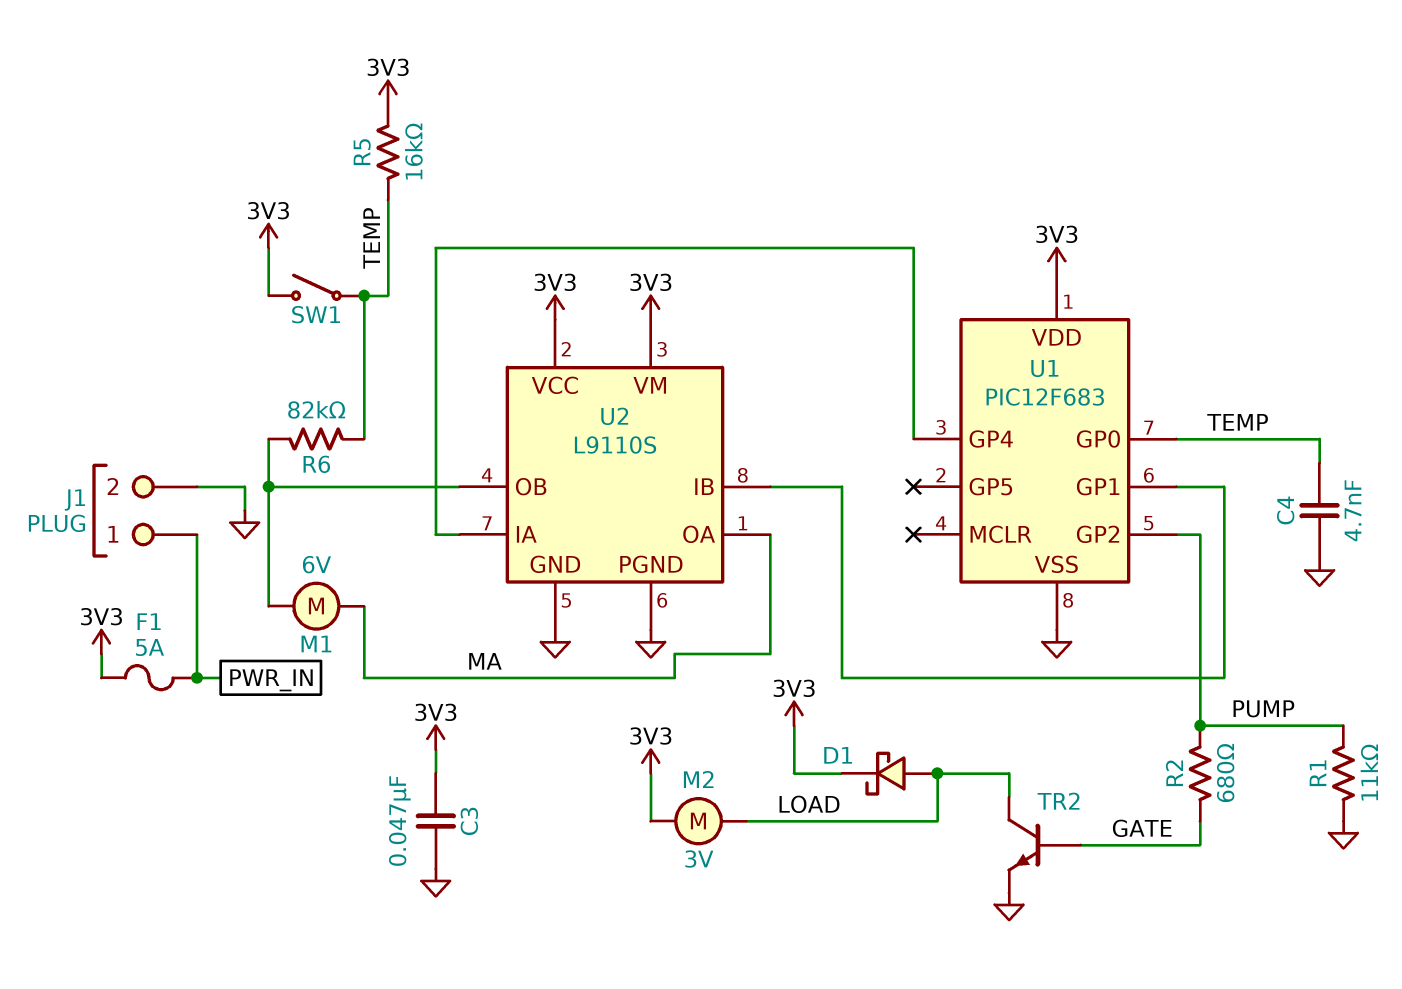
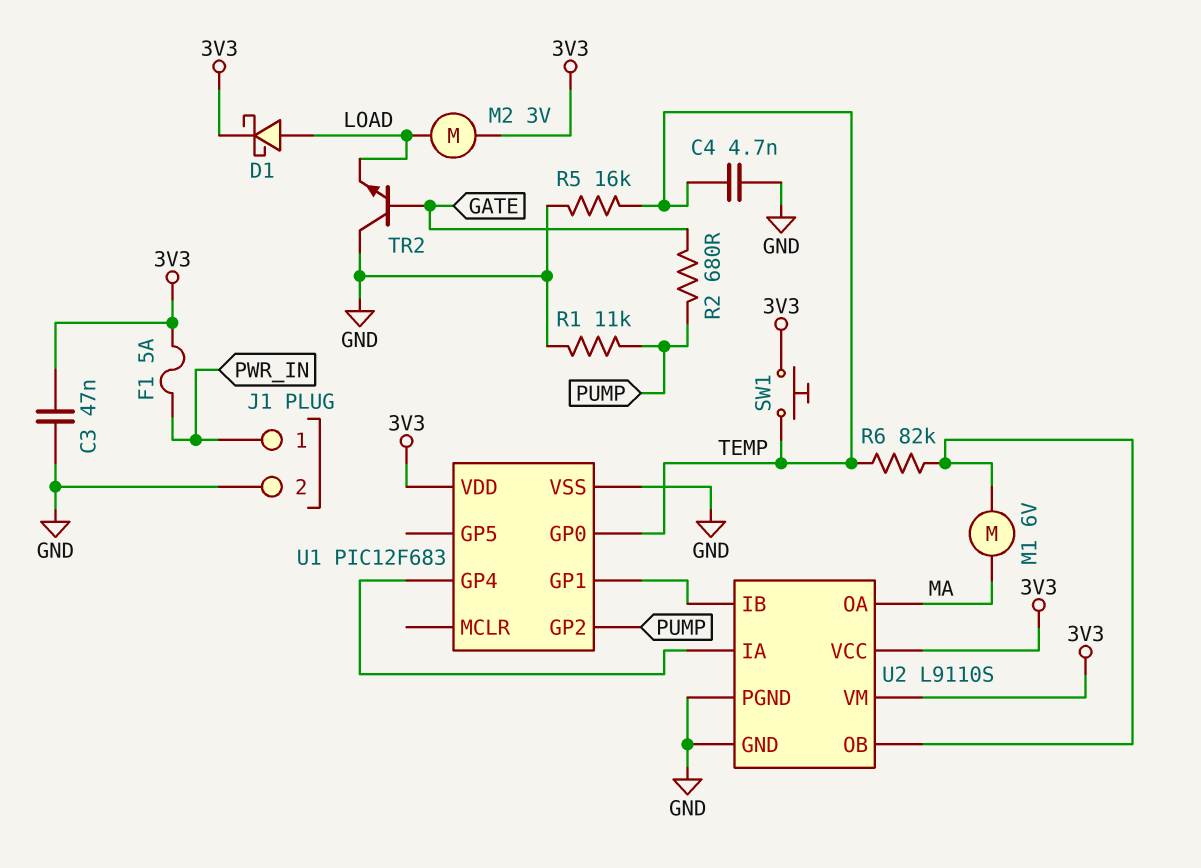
R5: 16k (3V3, TEMP) -> 16k (GND, TEMP)
SW1: switch (3V3, TEMP) -> button (3V3, TEMP)
TR2: NPN (B GATE, C LOAD, E GND) -> NPN (B GATE, C GND, E LOAD)

